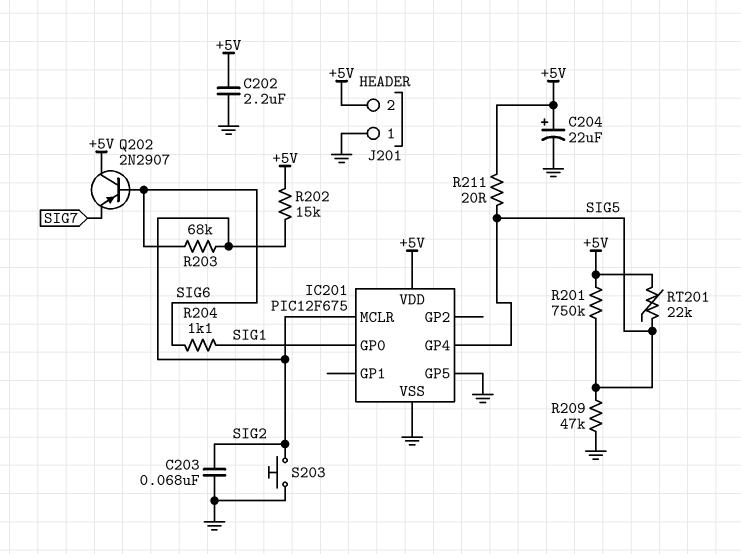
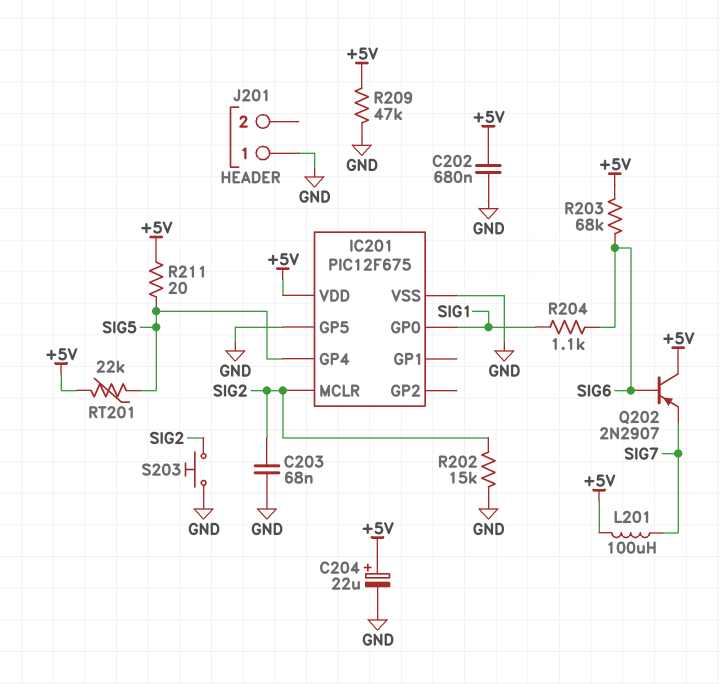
C202: 2.2uF (+5V, GND) -> 680nF (+5V, GND)
J201 pin 2: +5V -> none
L201: none -> 100uH (+5V, SIG7)
R201: 750k (+5V, SIG5) -> none
R202: 15k (+5V, SIG2) -> 15k (GND, SIG2)
R203: 68k (SIG2, SIG6) -> 68k (+5V, SIG6)
R209: 47k (GND, SIG5) -> 47k (+5V, GND)

